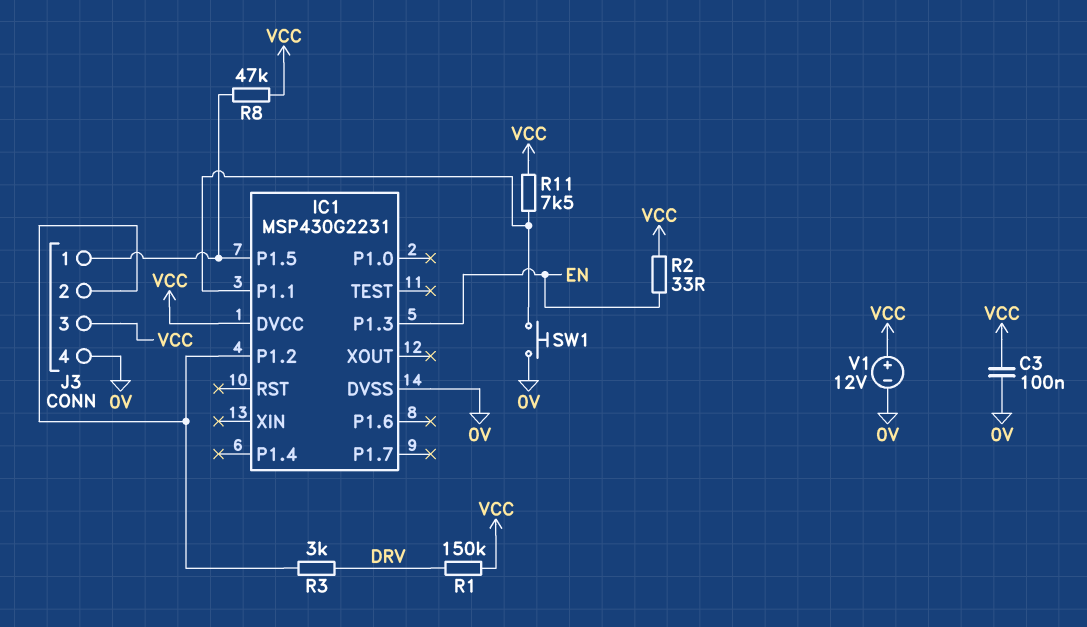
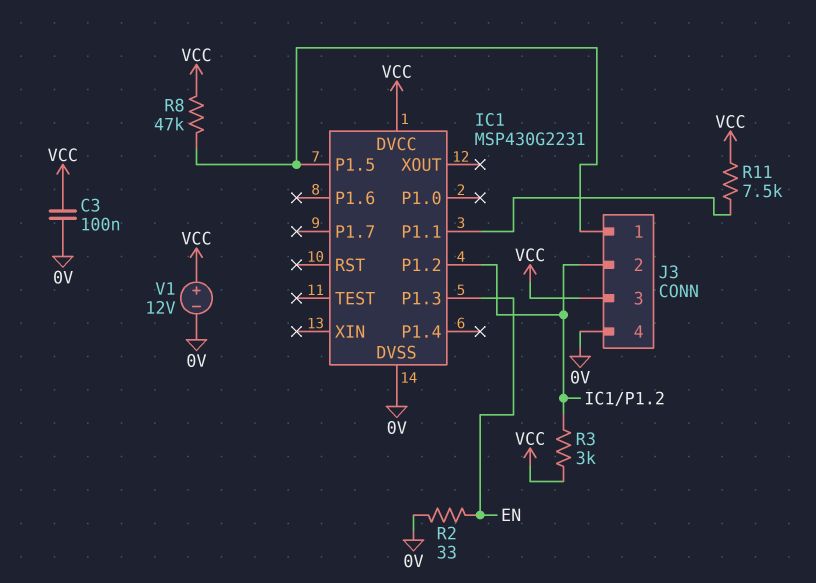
R1: 150k (DRV, VCC) -> none
R2: 33 (EN, VCC) -> 33 (0V, EN)
R3: 3k (DRV, IC1/P1.2) -> 3k (IC1/P1.2, VCC)
SW1: button (0V, IC1/P1.1) -> none

